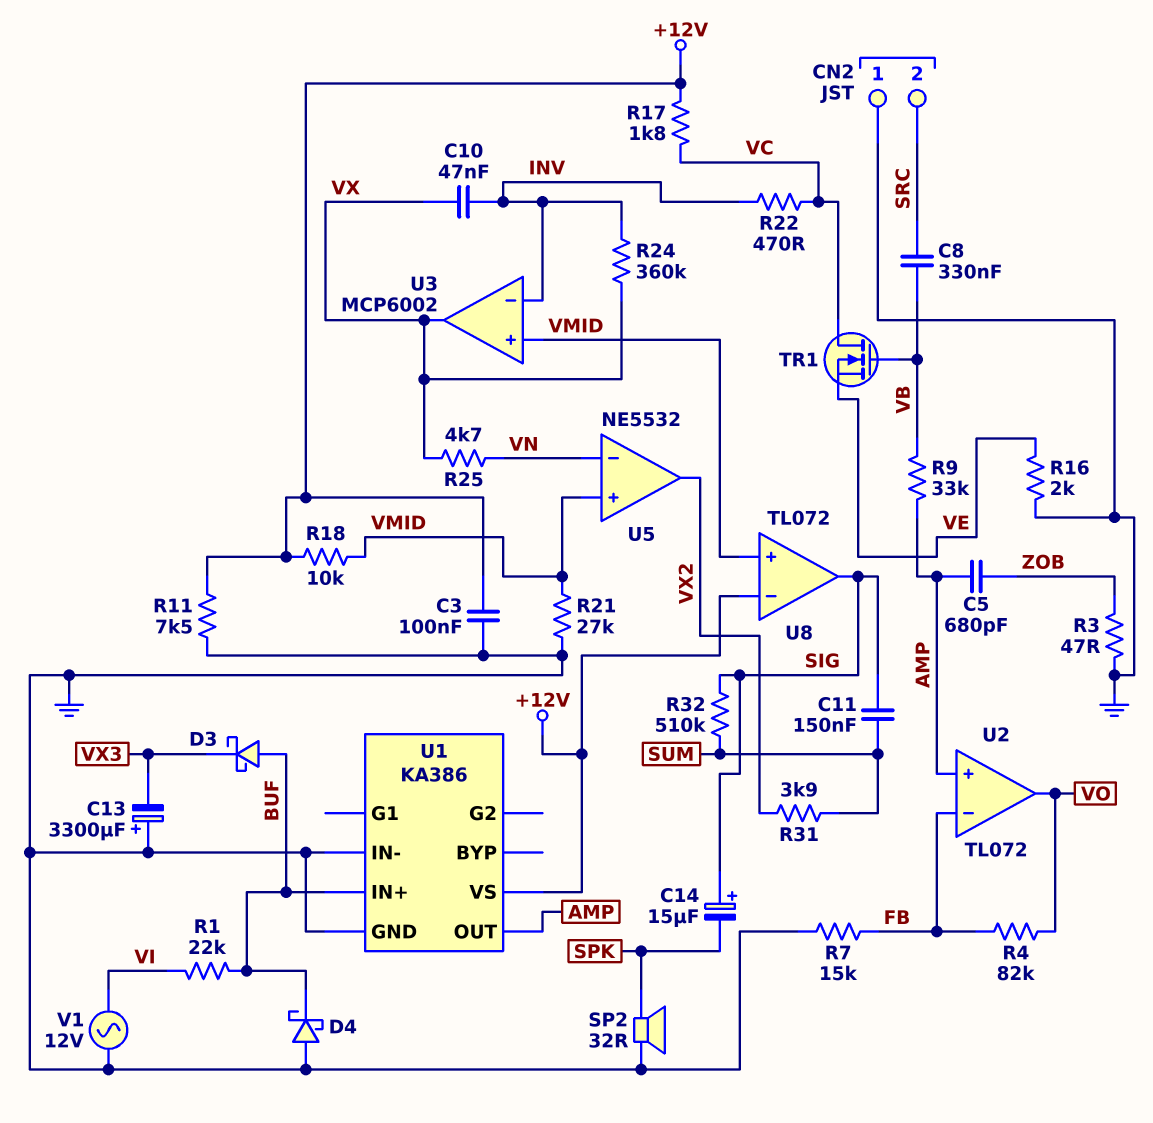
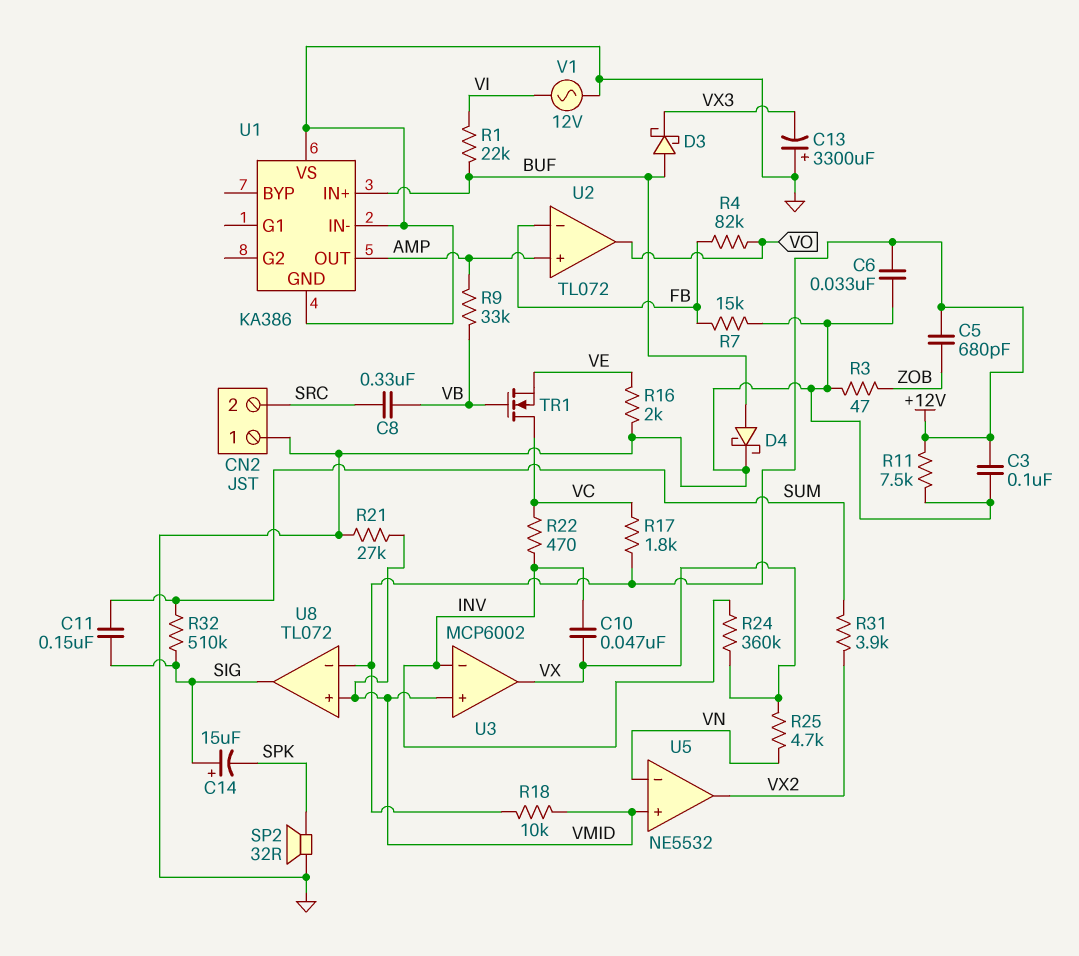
C5: 680pF (AMP, ZOB) -> 680pF (+12V, ZOB)
C6: none -> 33nF (+12V, GND)
D4: schottky (A GND, K BUF) -> schottky (A BUF, K GND)
U1 pin VS: +12V -> GND

